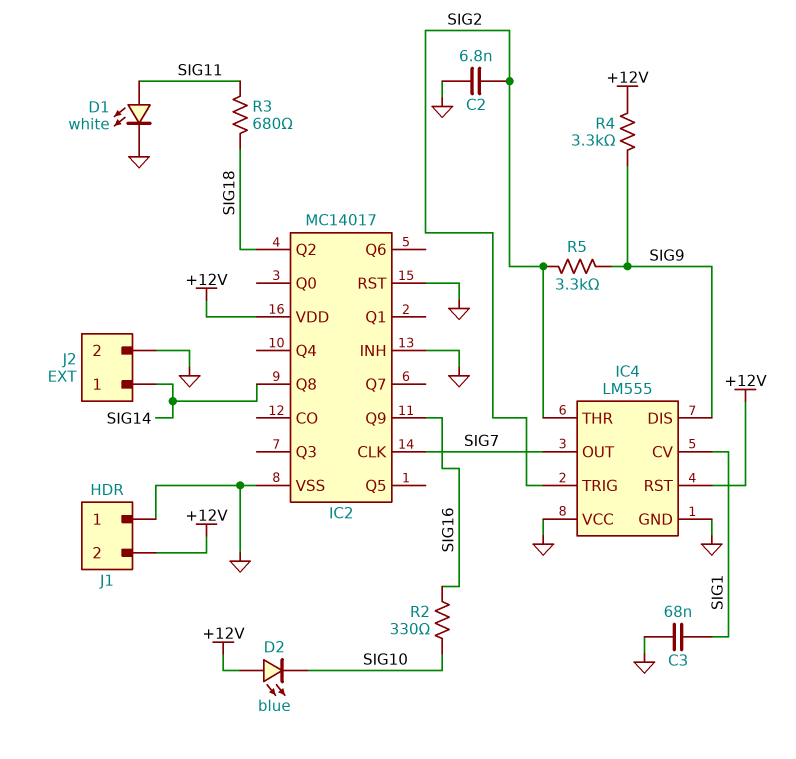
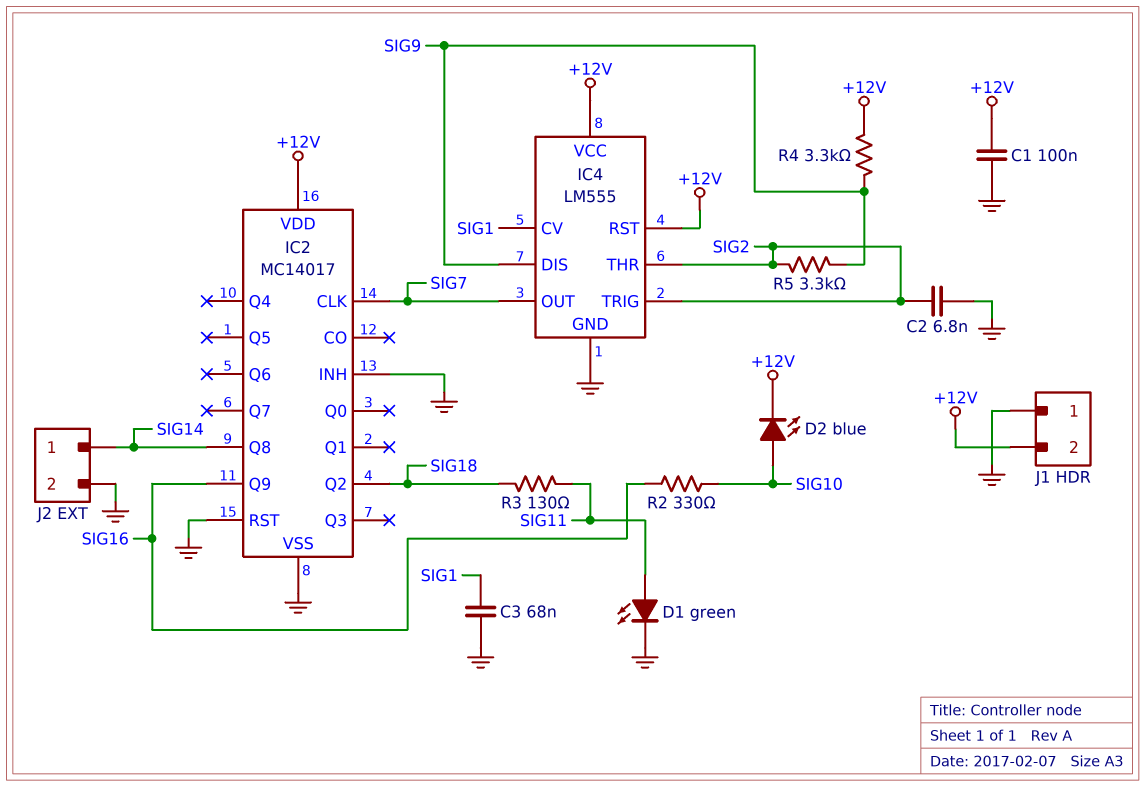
C1: none -> 100nF (+12V, GND)
D1: LED white (A SIG11, K GND) -> LED green (A SIG11, K GND)
D2: LED blue (A +12V, K SIG10) -> LED blue (A SIG10, K +12V)
IC4 pin VCC: GND -> +12V
R3: 680 (SIG11, SIG18) -> 130 (SIG11, SIG18)

